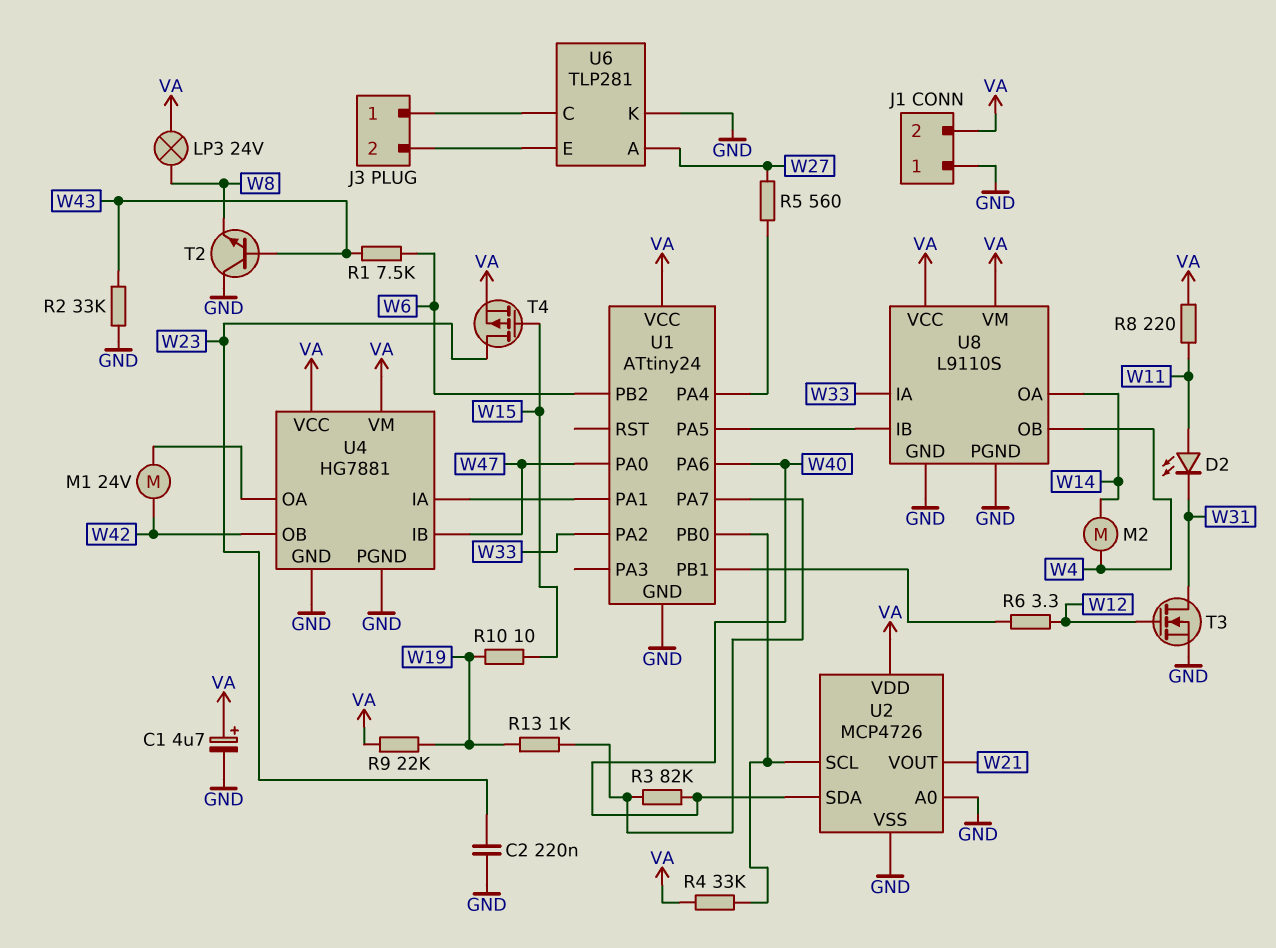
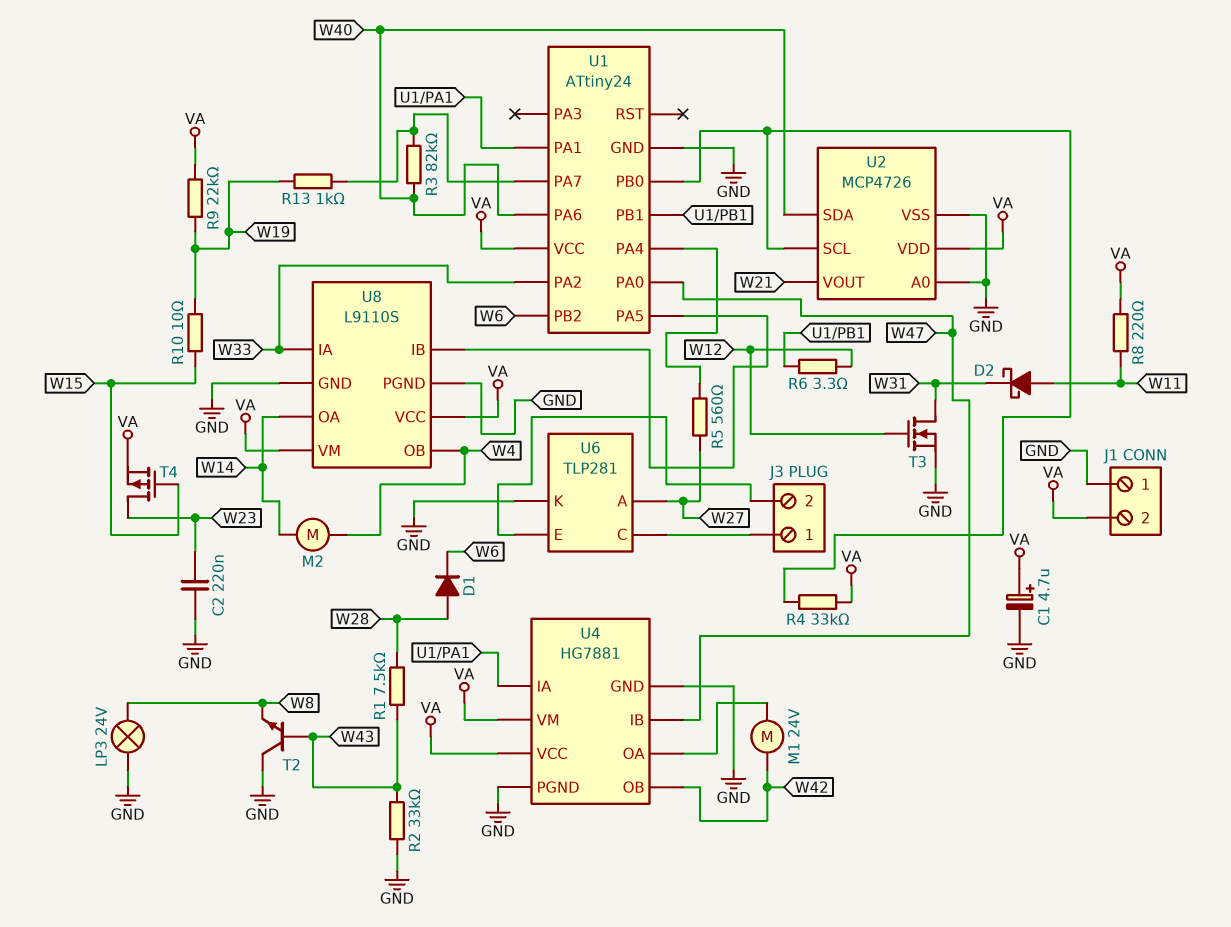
D1: none -> diode (A W28, K W6)
D2: LED (A W11, K W31) -> schottky (A W11, K W31)
LP3: lamp 24V (VA, W8) -> lamp 24V (GND, W8)
R1: 7.5k (W6, W43) -> 7.5k (W28, W43)

